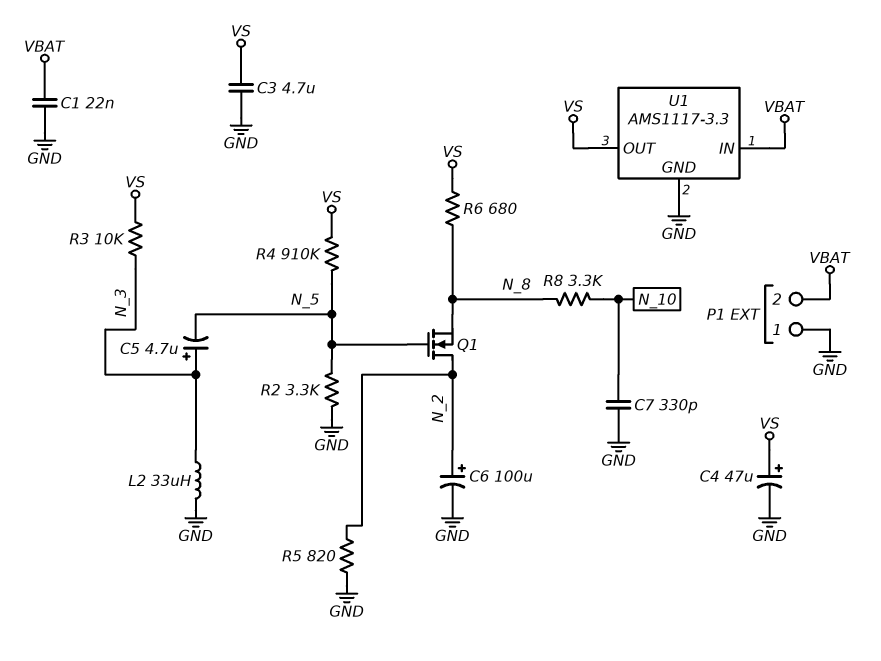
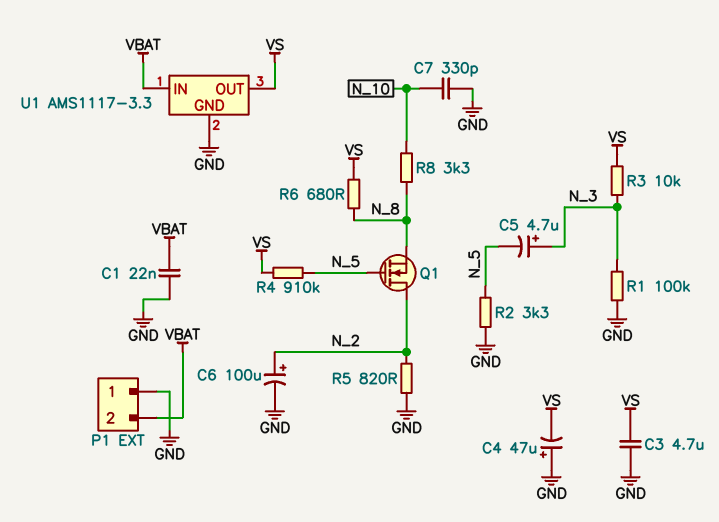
C4: 47uF (plus VS, minus GND) -> 47uF (plus GND, minus VS)
L2: 33uH (GND, N_3) -> none
R1: none -> 100k (GND, N_3)

